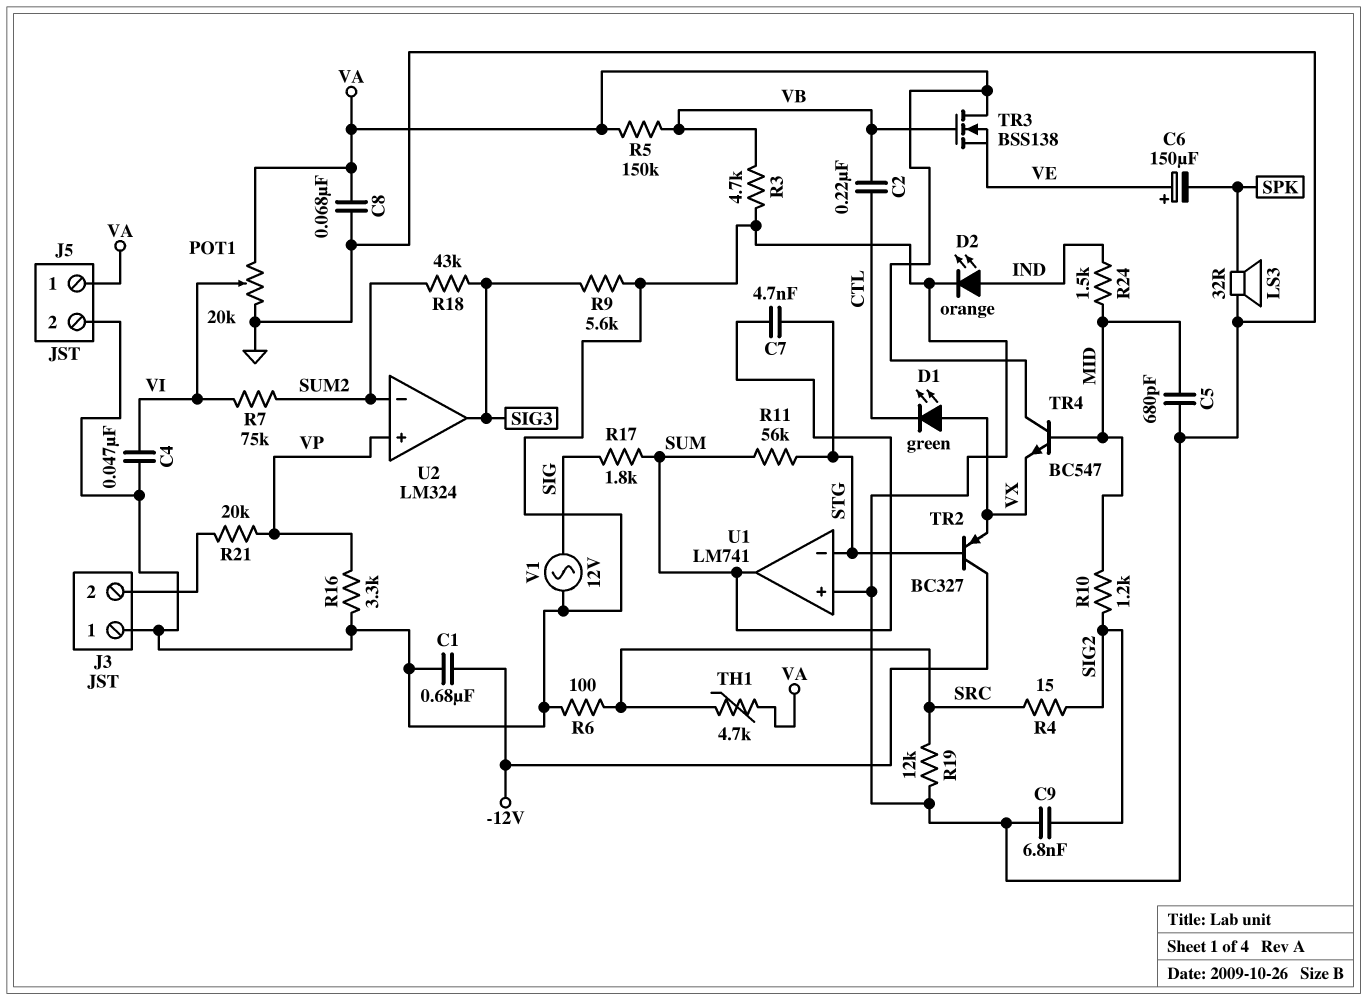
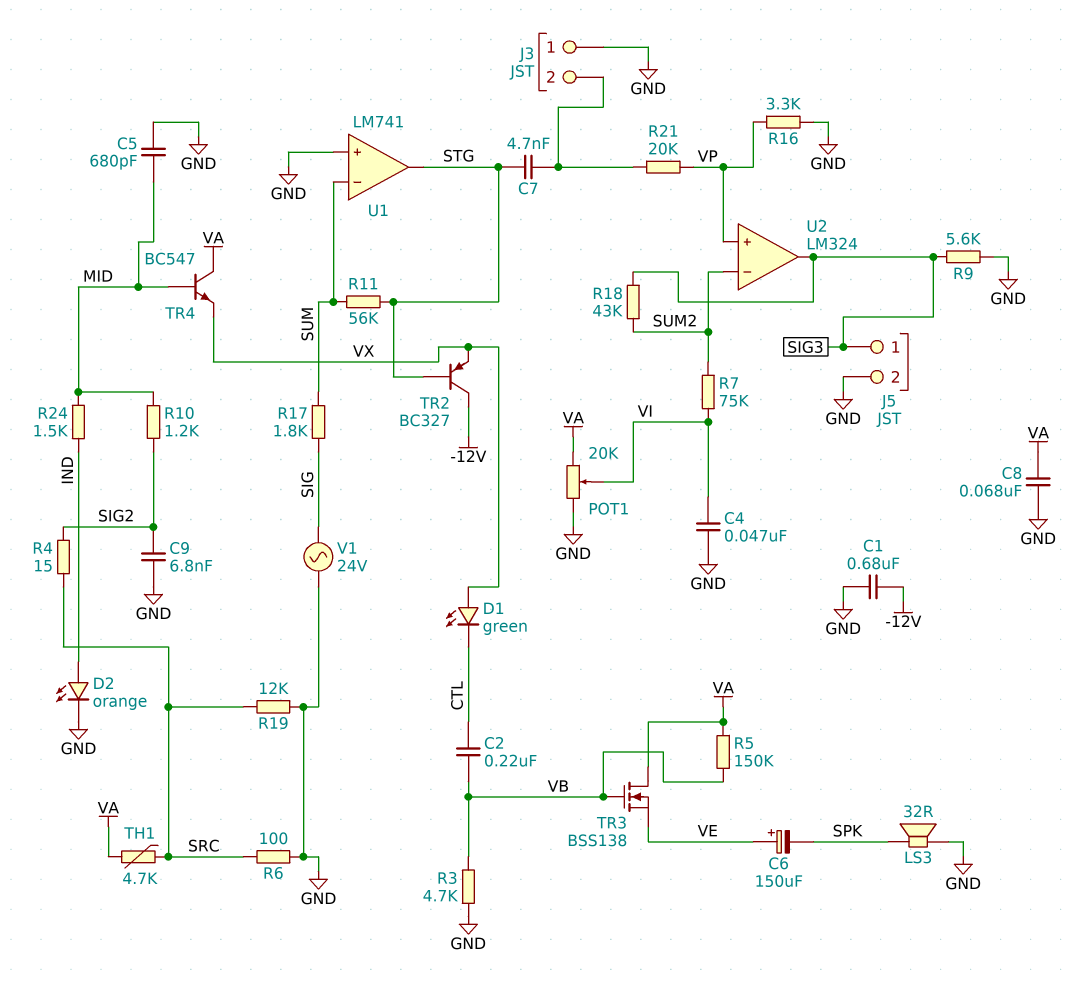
C7: 4.7nF (STG, SUM) -> 4.7nF (J3/2, STG)
J5 pin 1: VA -> SIG3
U1 pin in-: STG -> SUM
U1 pin out: SUM -> STG
V1: AC 12V (GND, SIG) -> AC 24V (GND, SIG)

